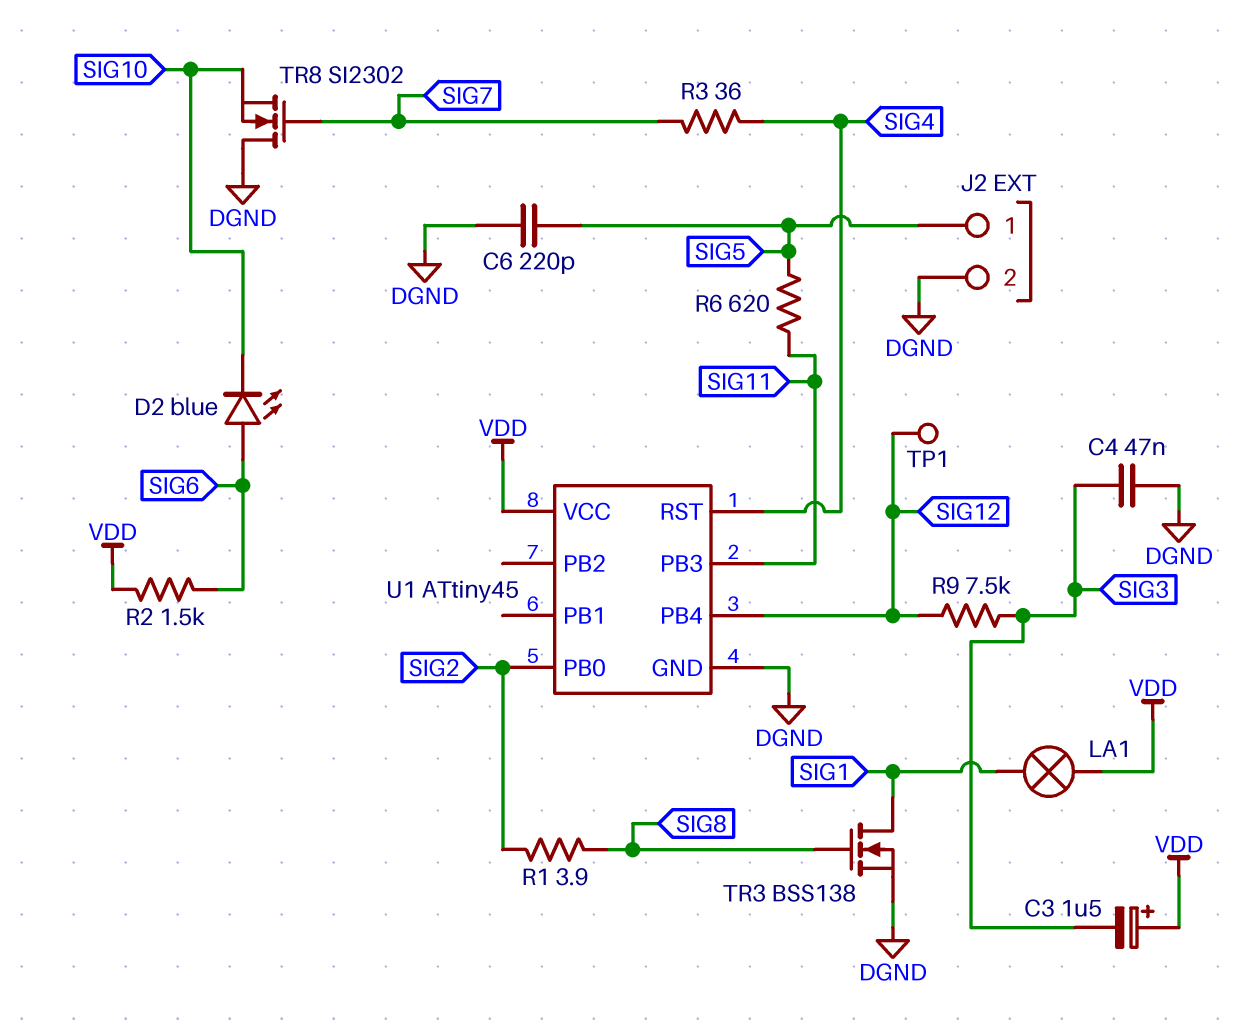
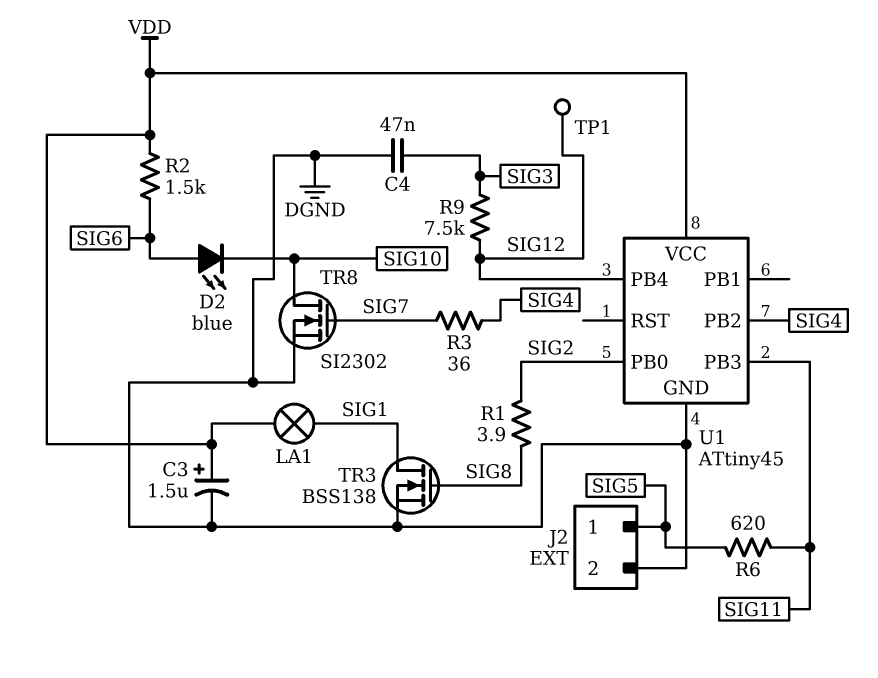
C3: 1.5uF (plus VDD, minus SIG3) -> 1.5uF (plus VDD, minus DGND)
C6: 220pF (DGND, SIG5) -> none
TR8: NMOS SI2302 (G SIG7, D DGND, S SIG10) -> NMOS SI2302 (G SIG7, D SIG10, S DGND)
U1 pin PB2: none -> SIG4
U1 pin RST: SIG4 -> none

